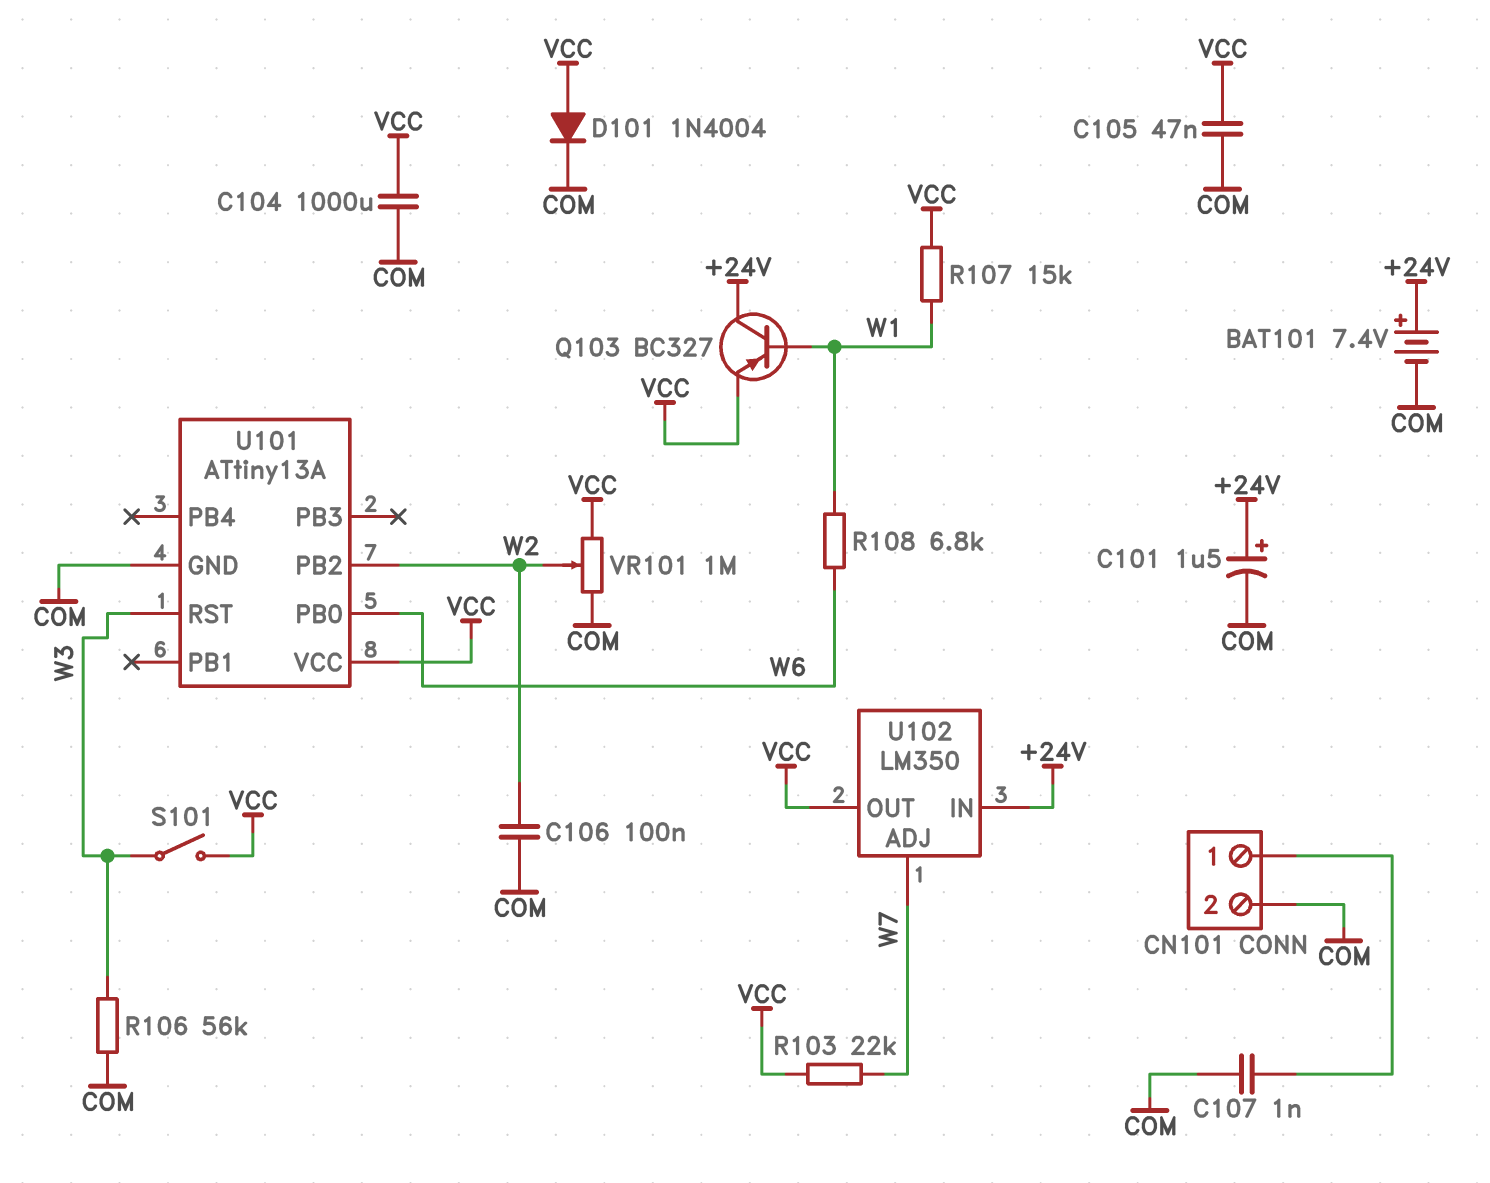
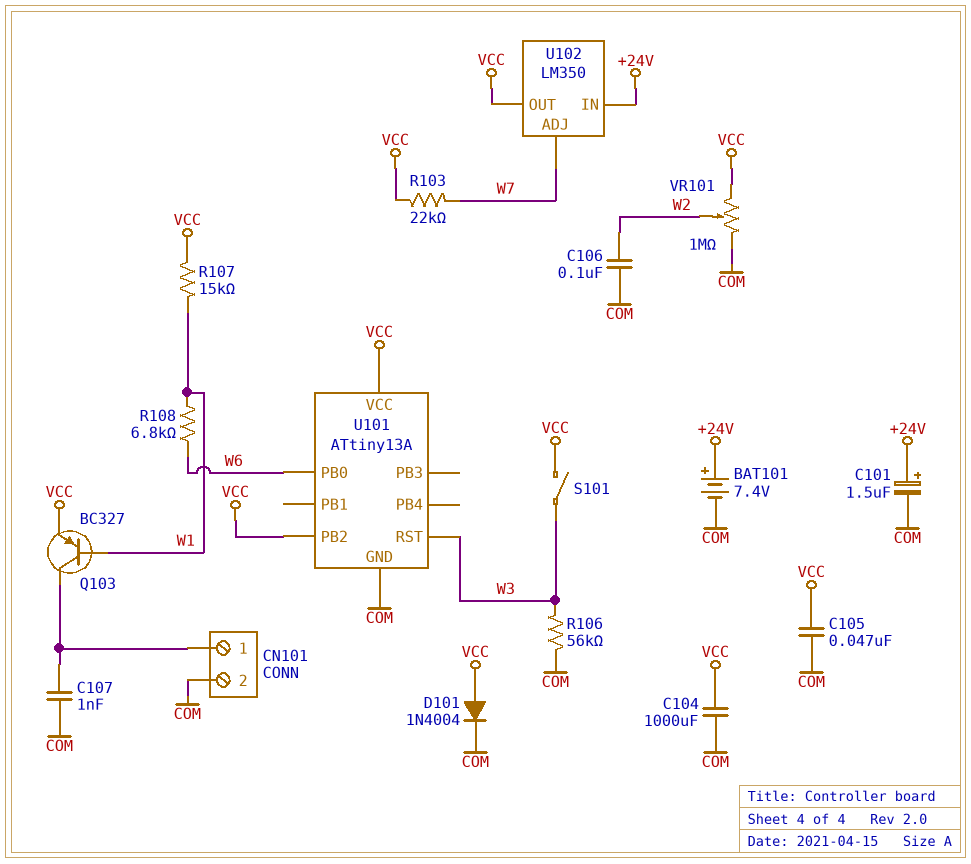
Q103: PNP BC327 (B W1, C +24V, E VCC) -> PNP BC327 (B W1, C CN101/1, E VCC)
U101 pin PB2: W2 -> VCC

